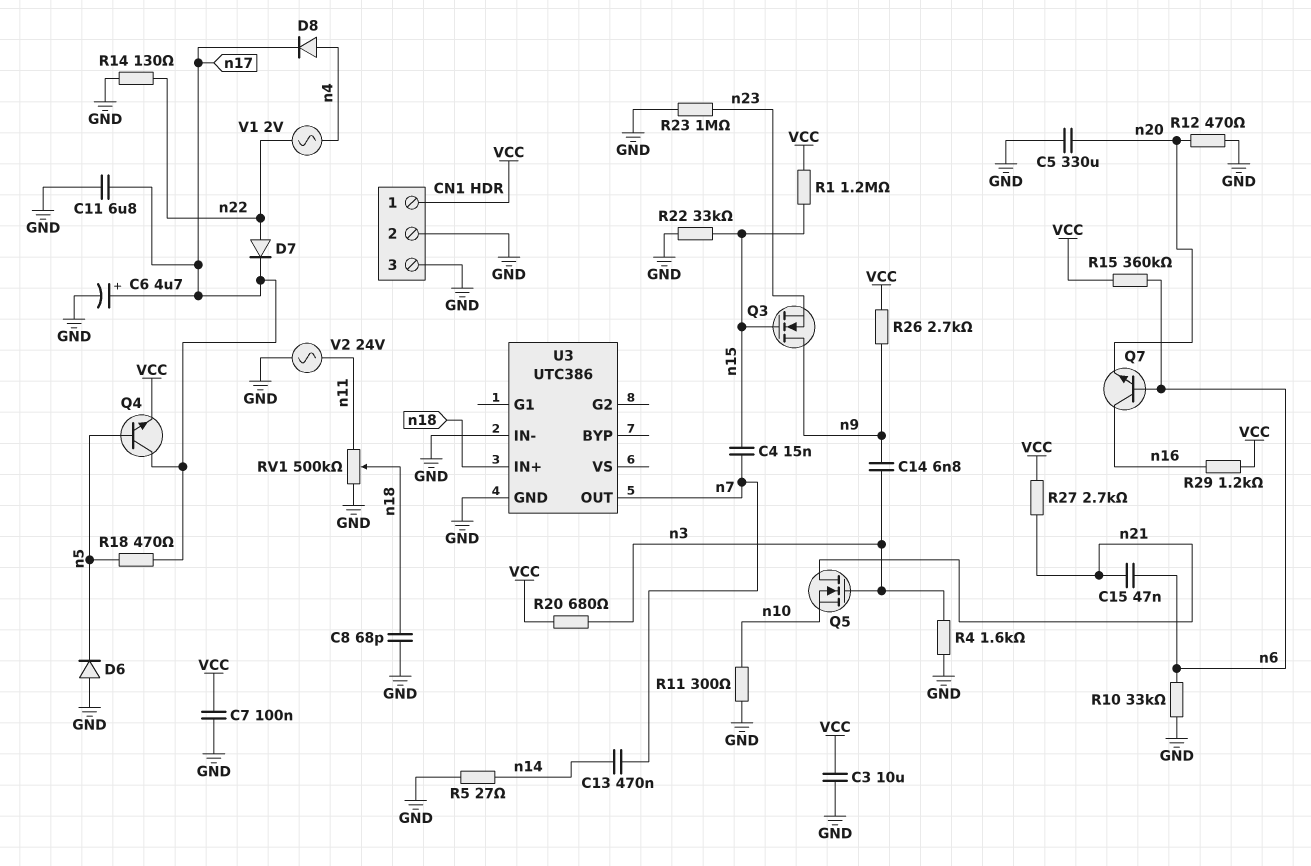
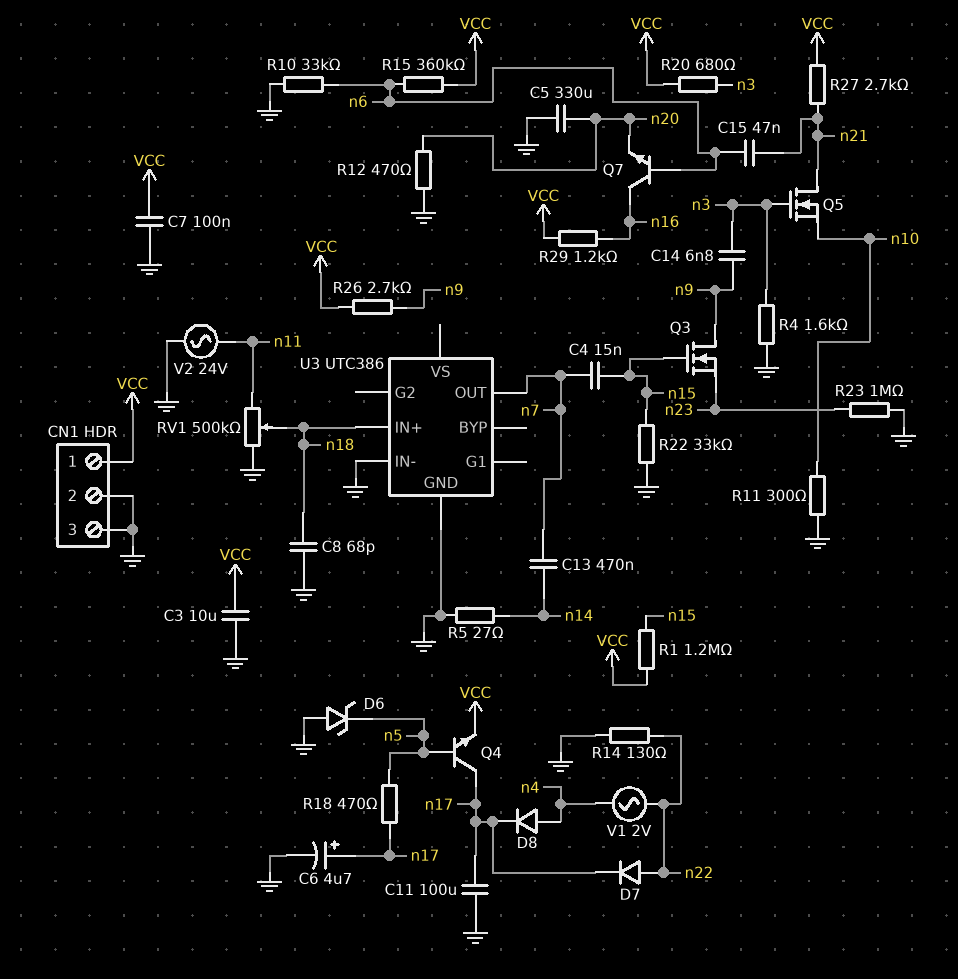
C11: 6.8uF (GND, n17) -> 100uF (GND, n17)
D6: diode (A GND, K n5) -> zener (A GND, K n5)

